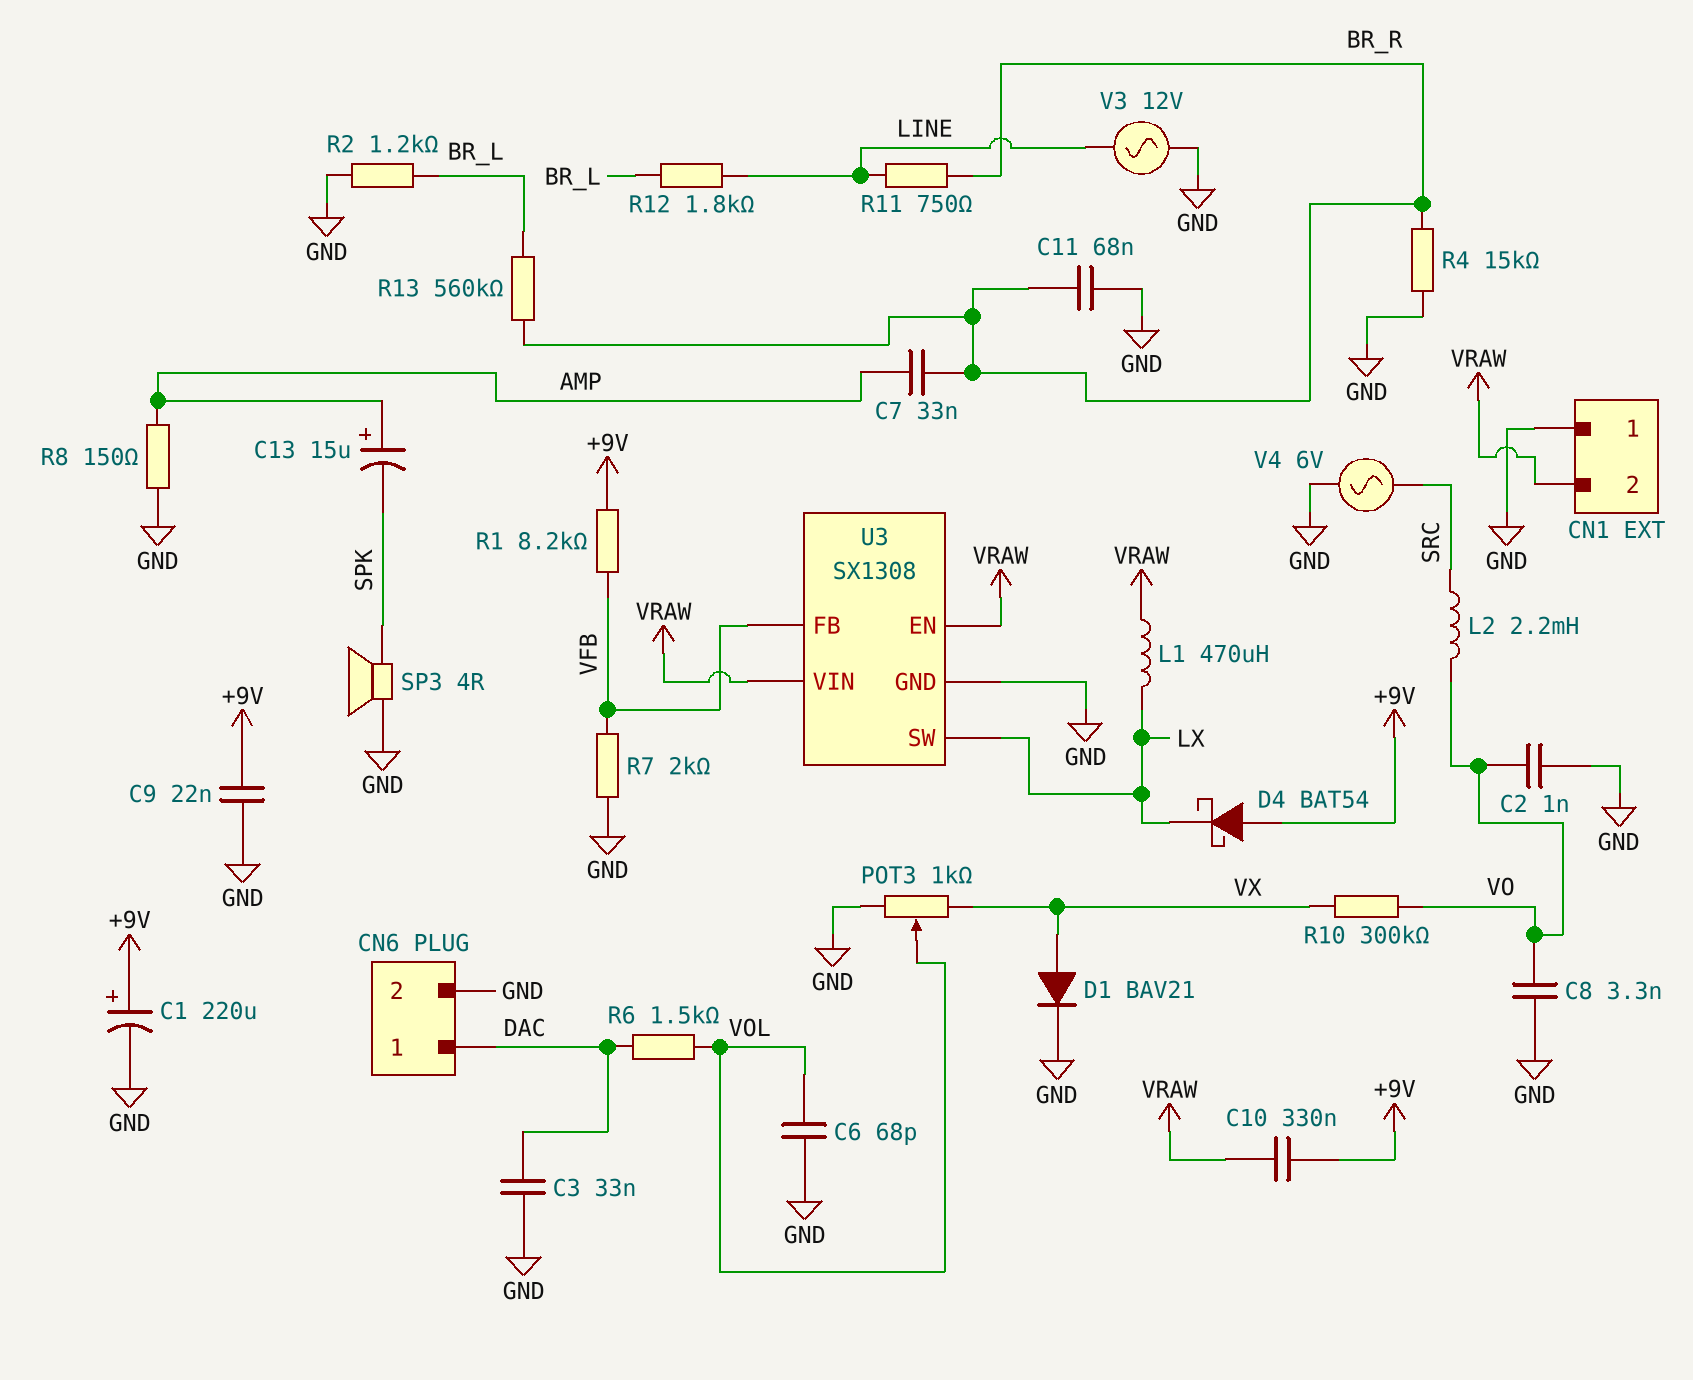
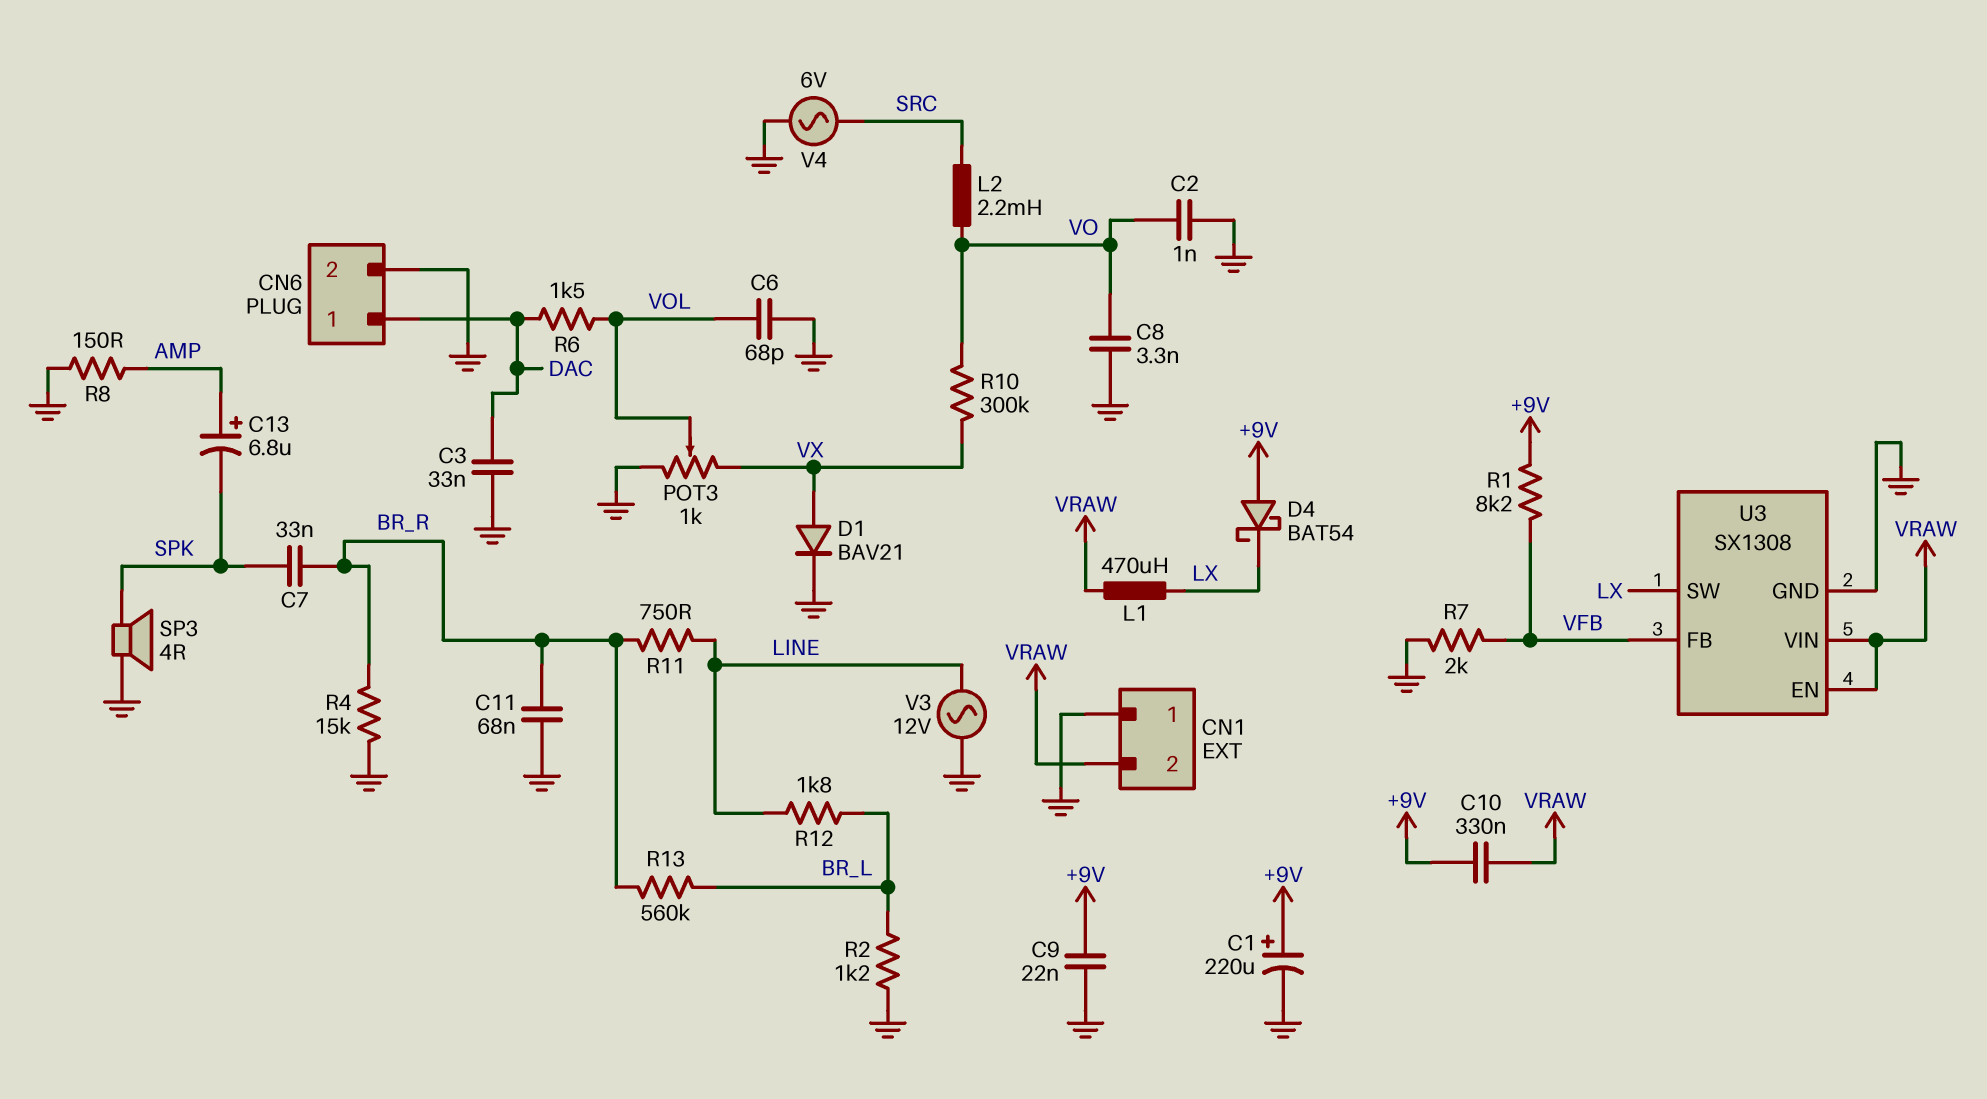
C7: 33nF (AMP, BR_R) -> 33nF (BR_R, SPK)
C13: 15uF (plus AMP, minus SPK) -> 6.8uF (plus AMP, minus SPK)

